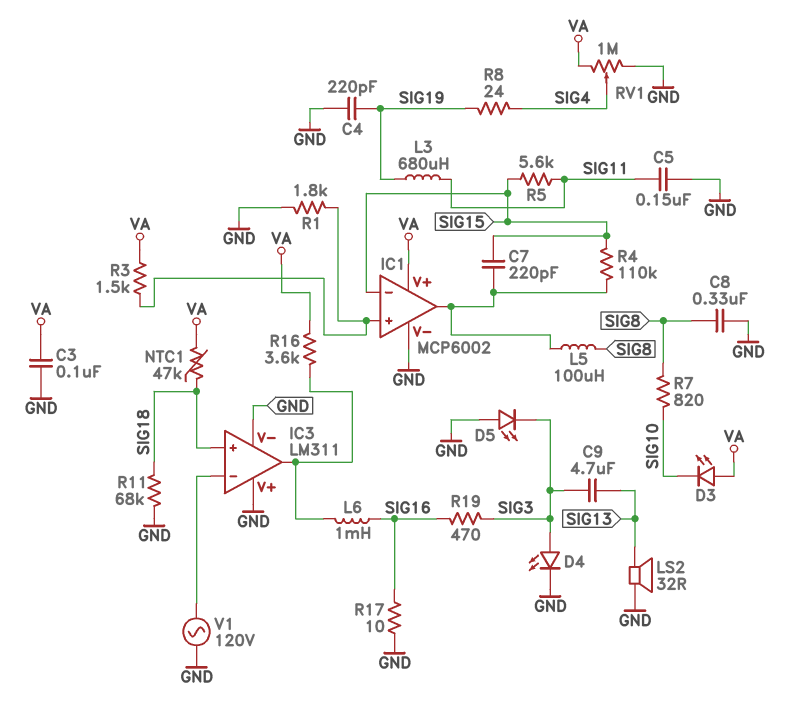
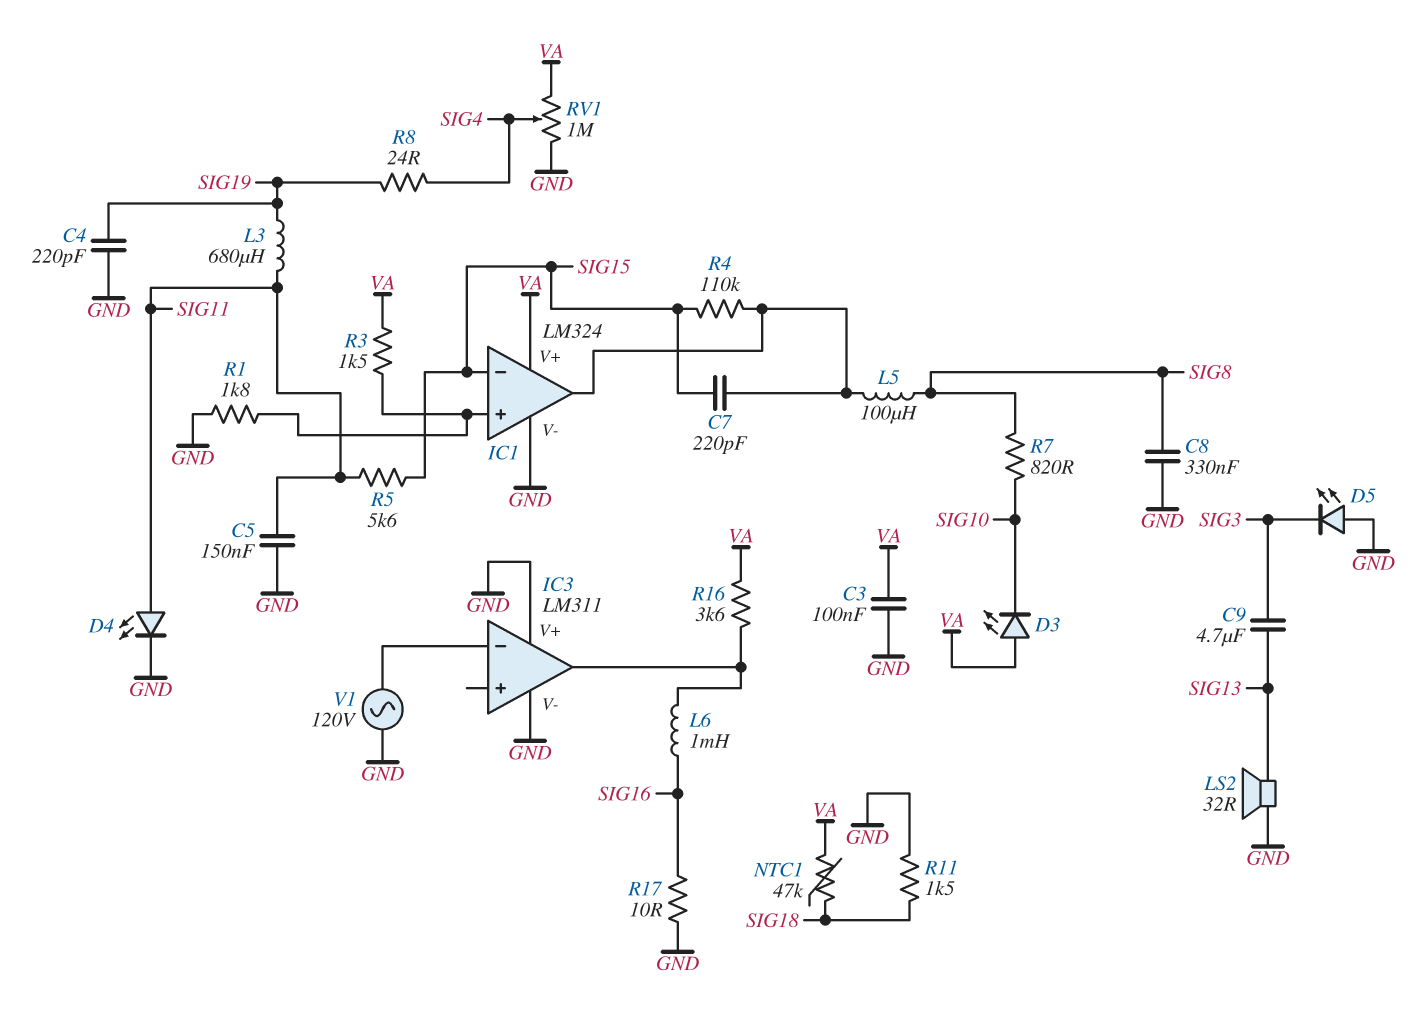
D4: LED (A SIG3, K GND) -> LED (A SIG11, K GND)
IC1: MCP6002 -> LM324
IC3 pin in+: SIG18 -> none
R11: 68k (GND, SIG18) -> 1.5k (GND, SIG18)
R19: 470 (SIG3, SIG16) -> none

